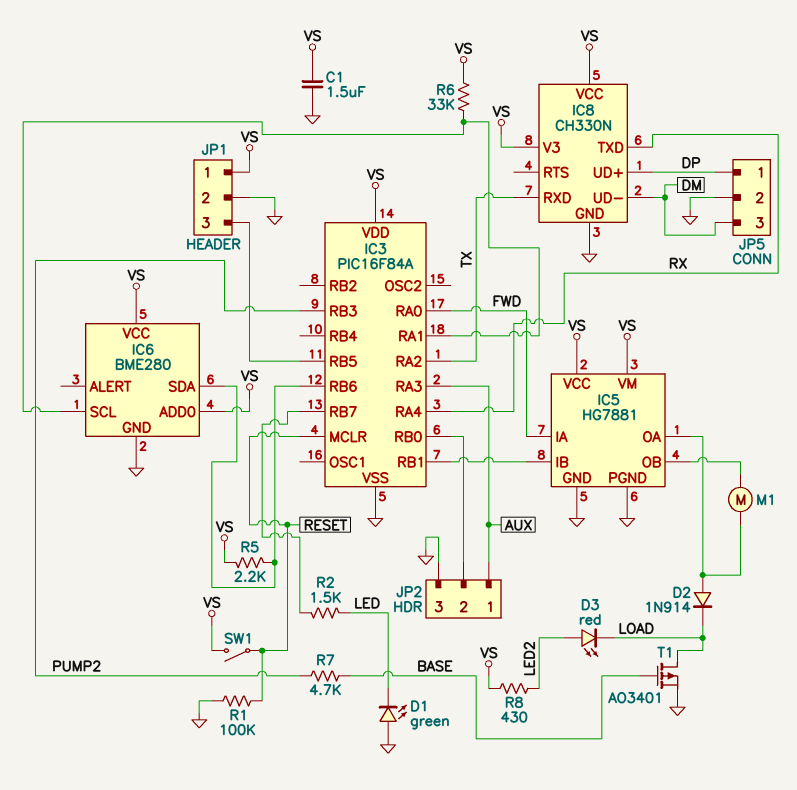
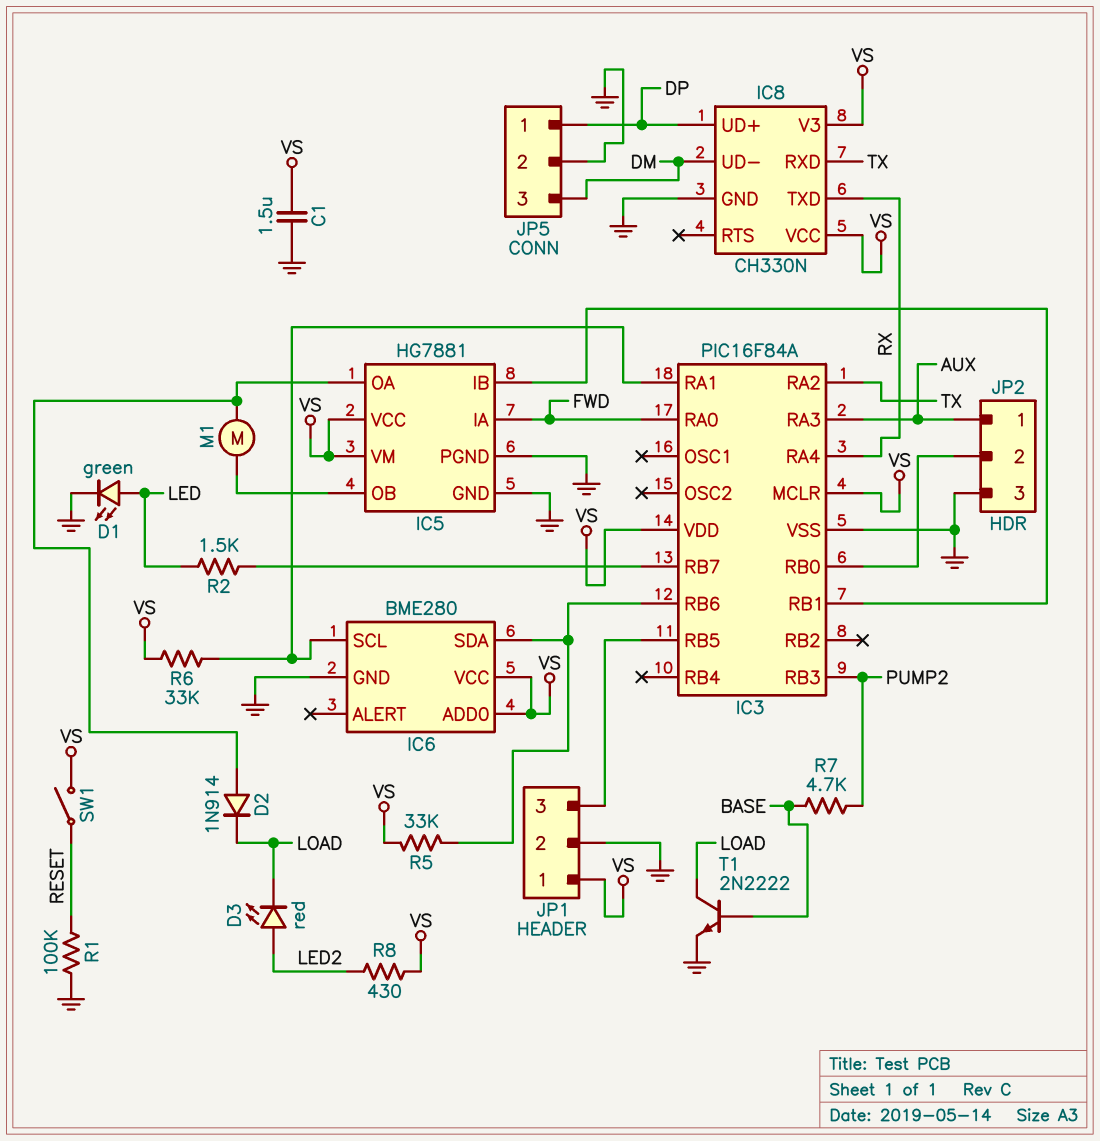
D1: LED green (A GND, K LED) -> LED green (A LED, K GND)
IC3 pin MCLR: RESET -> VS
R5: 2.2k (IC3/RB6, VS) -> 33k (IC3/RB6, VS)
T1: PMOS AO3401 (G BASE, D LOAD, S GND) -> NPN 2N2222 (B BASE, C LOAD, E GND)

